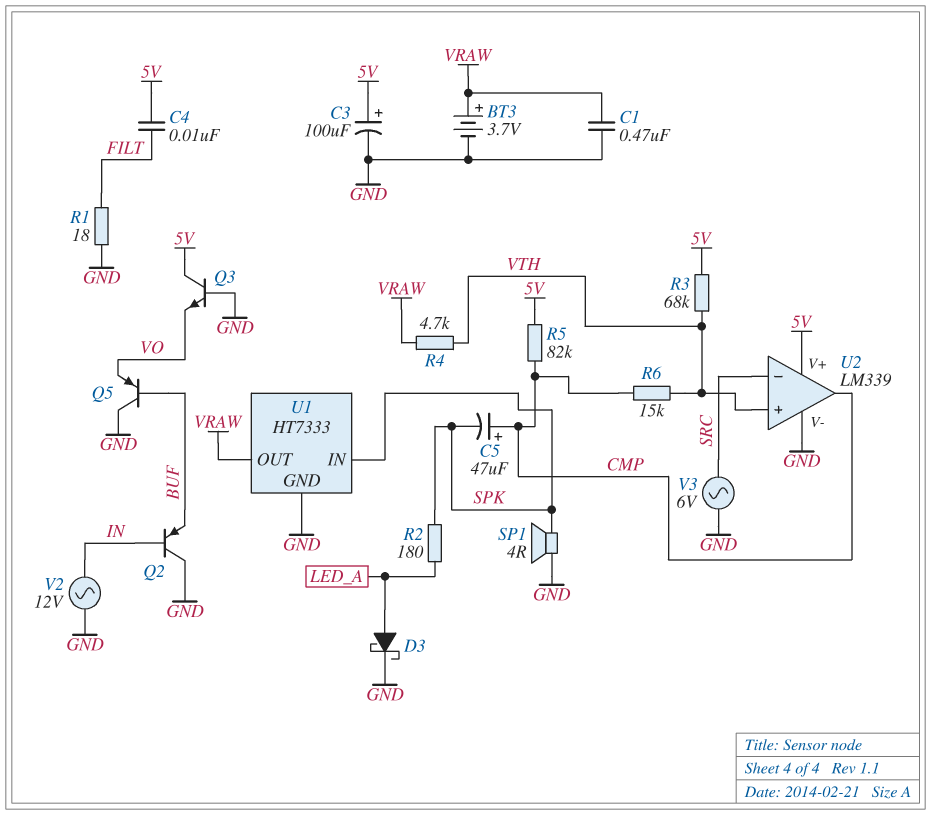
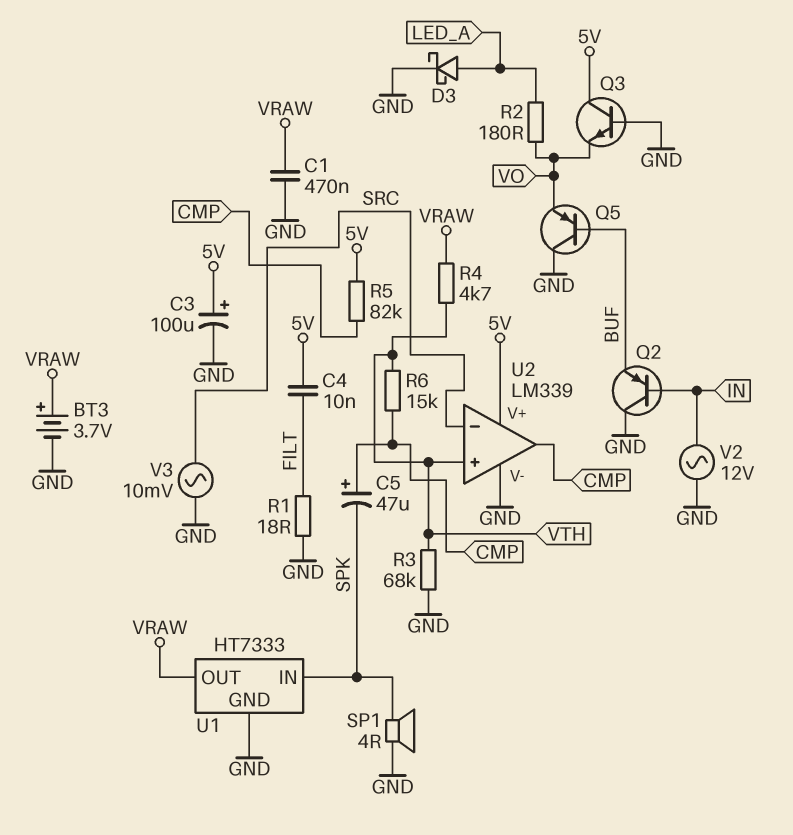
R2: 180 (LED_A, SPK) -> 180 (LED_A, VO)
R3: 68k (5V, VTH) -> 68k (GND, VTH)
V3: AC 6V (GND, SRC) -> AC 10mV (GND, SRC)

